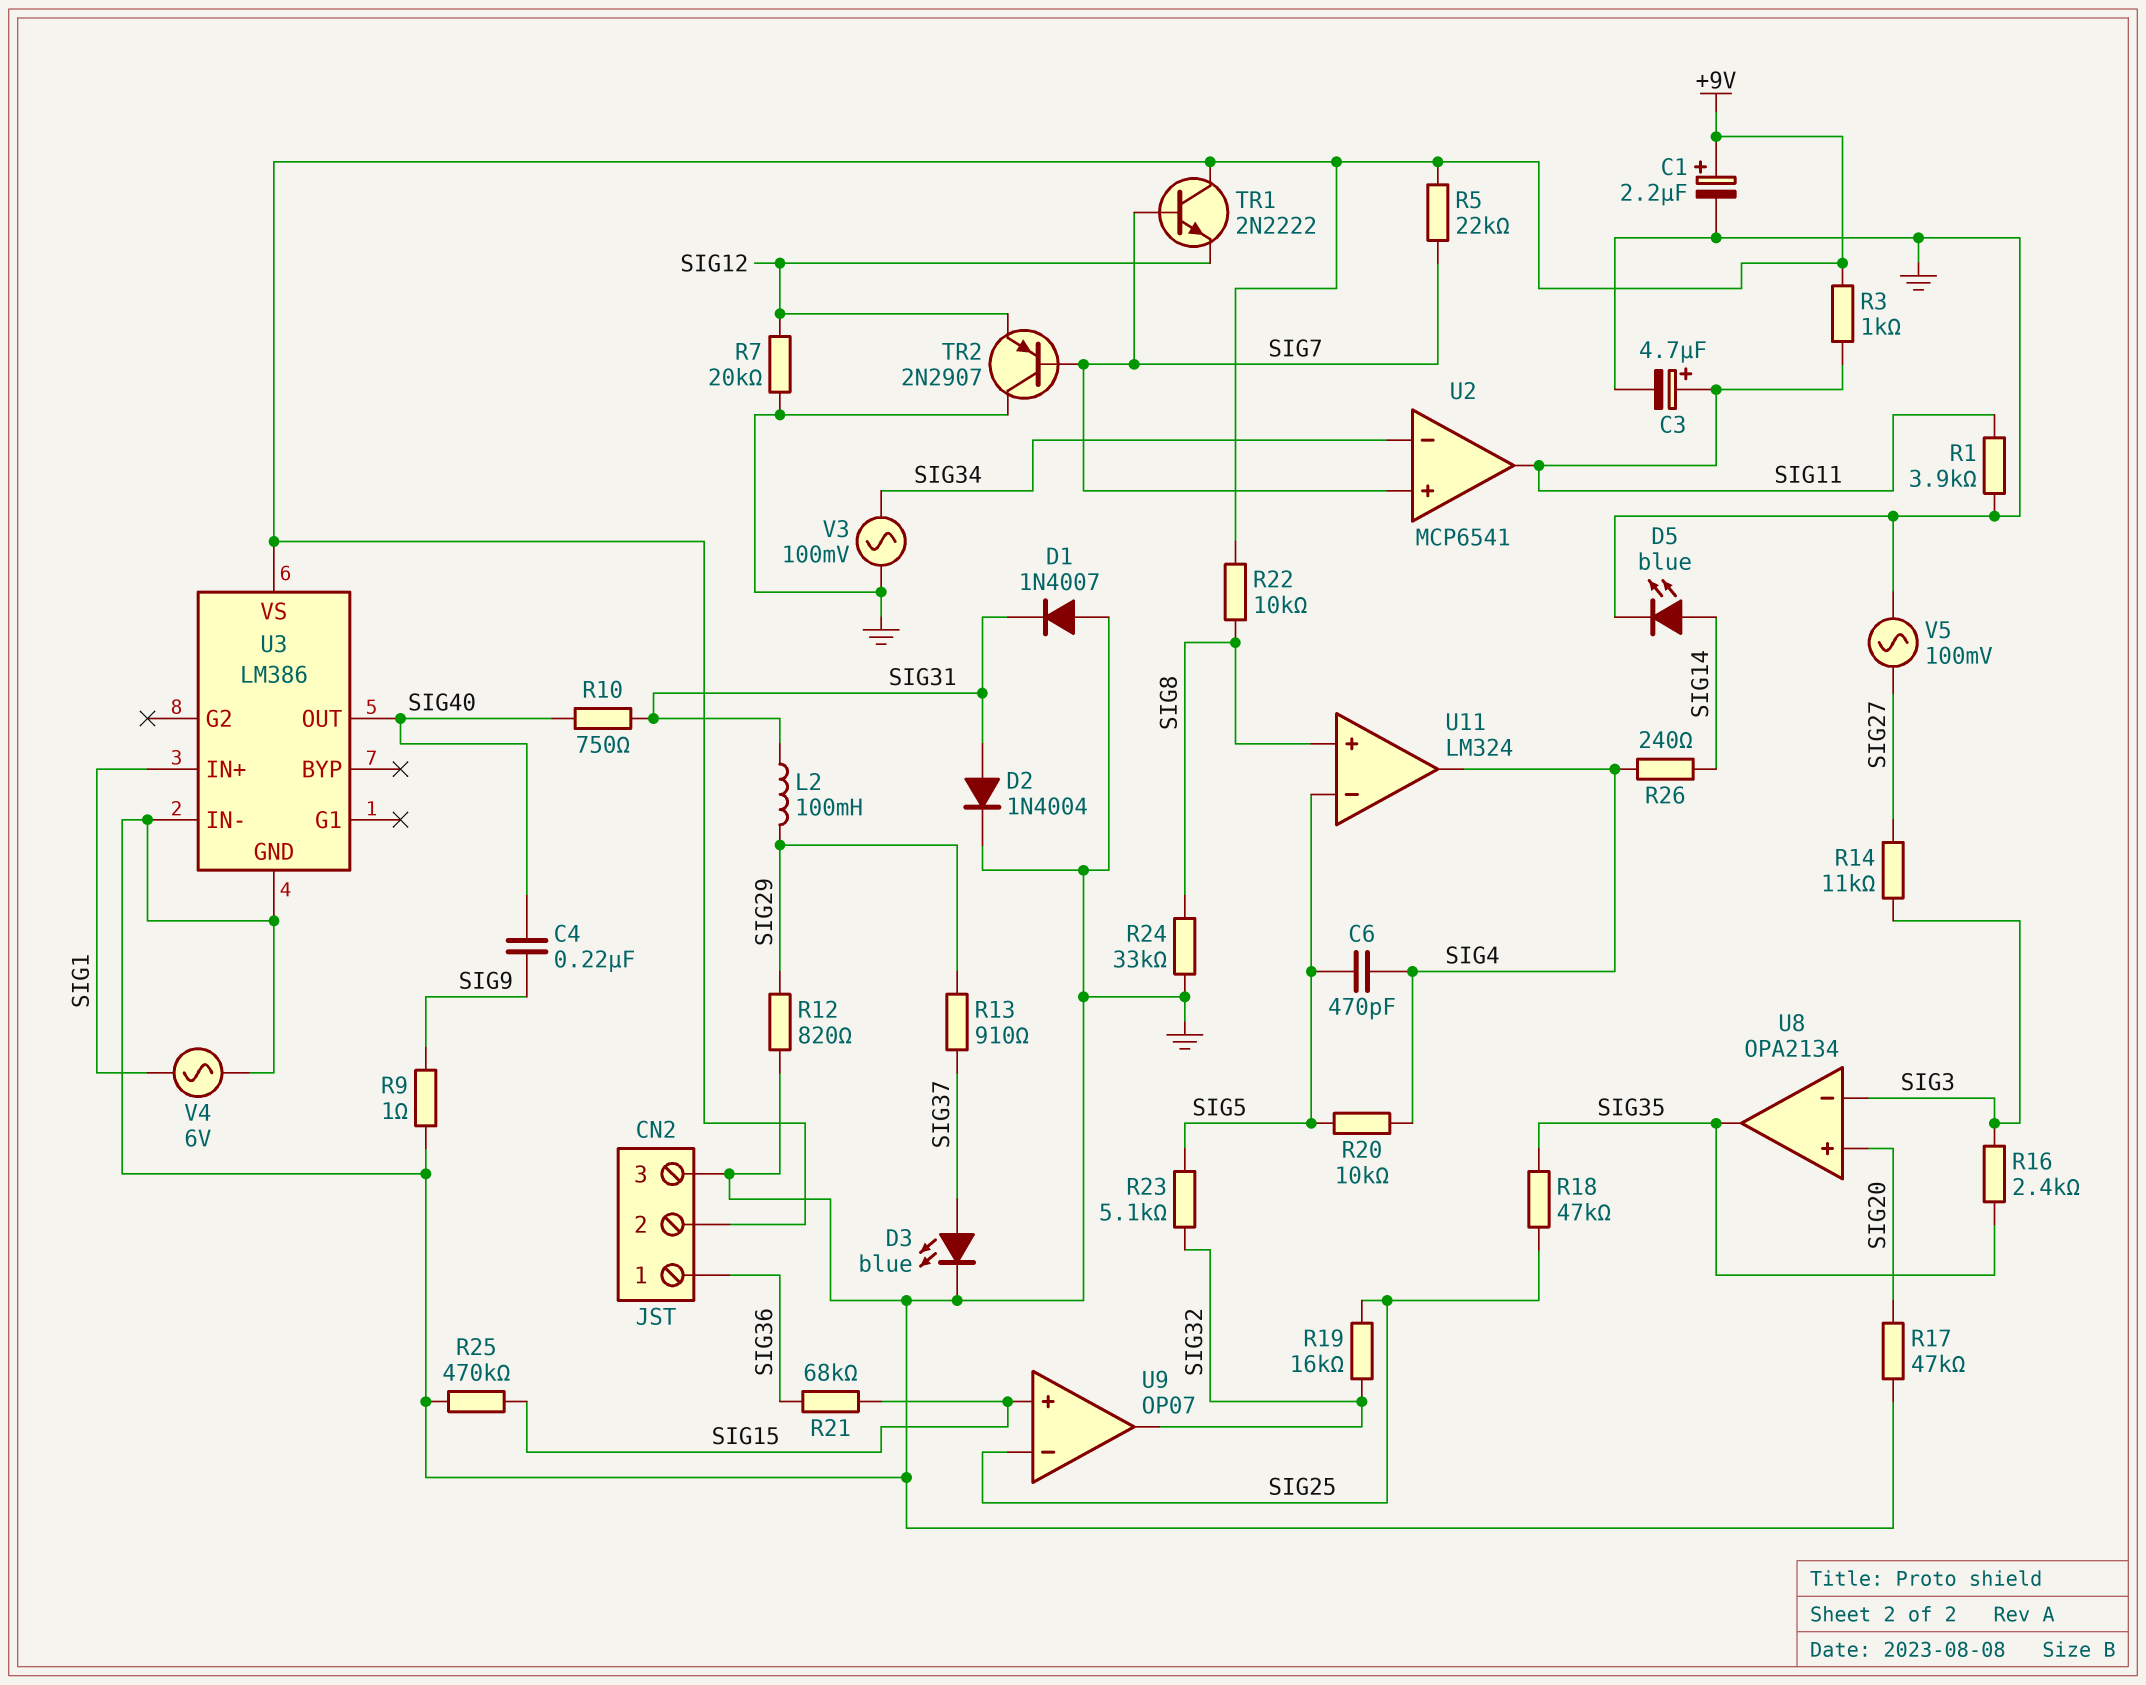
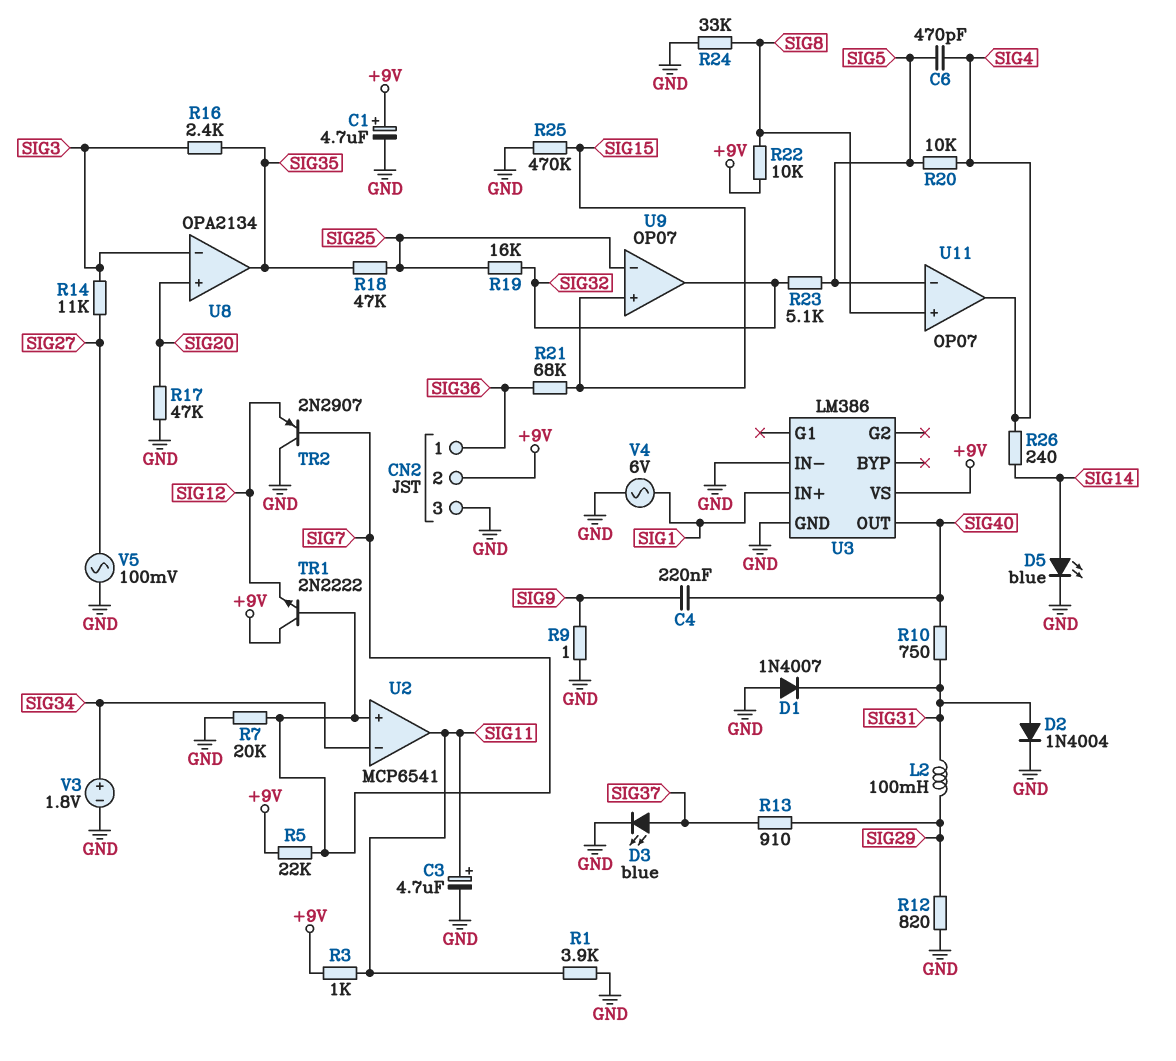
C1: 2.2uF (plus +9V, minus GND) -> 4.7uF (plus +9V, minus GND)
R7: 20k (GND, SIG12) -> 20k (GND, SIG7)
U11: LM324 -> OP07
V3: AC 100mV (GND, SIG34) -> 1.8V (plus SIG34, minus GND)

